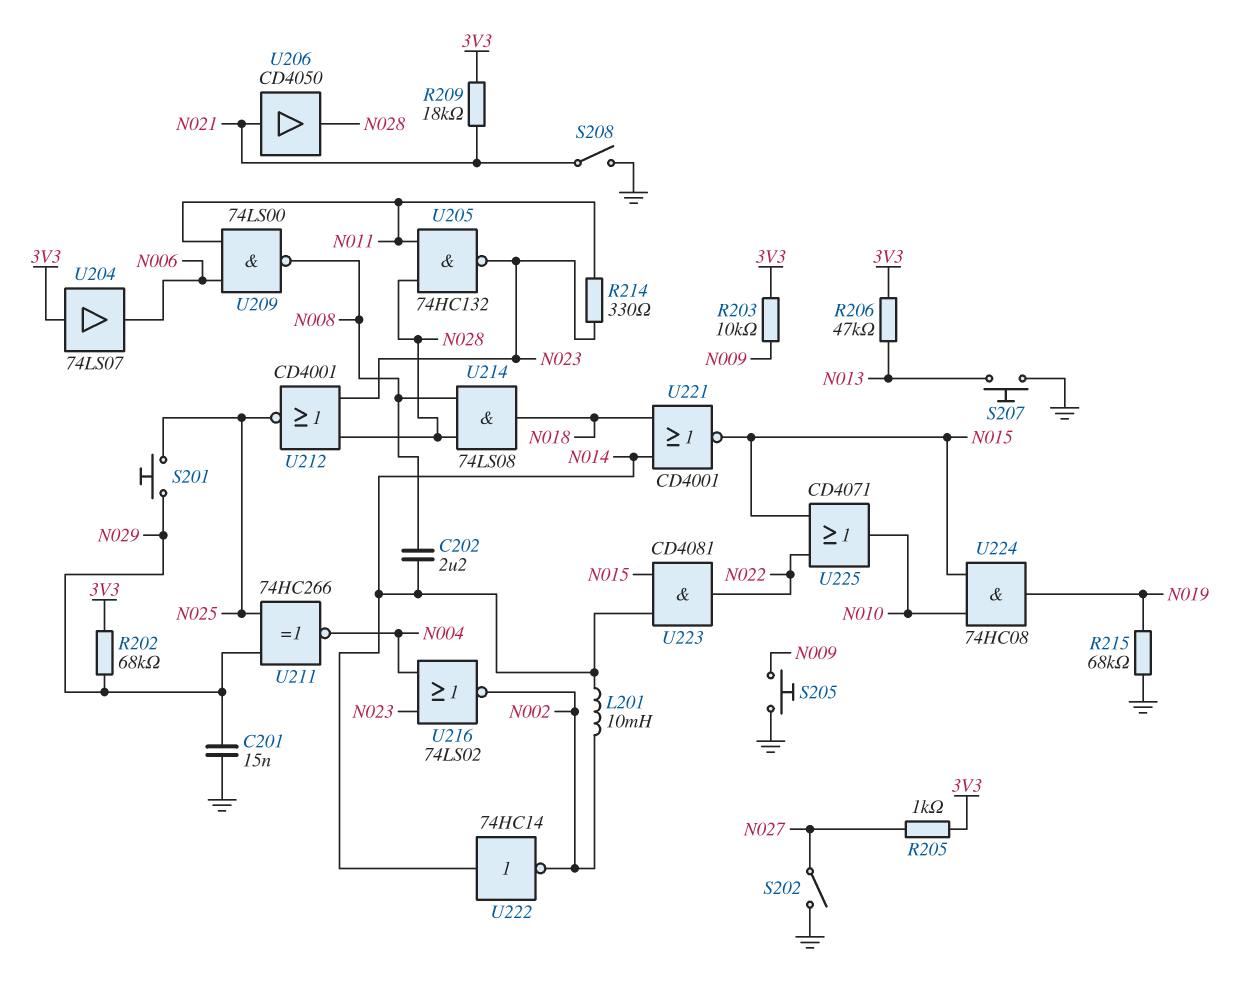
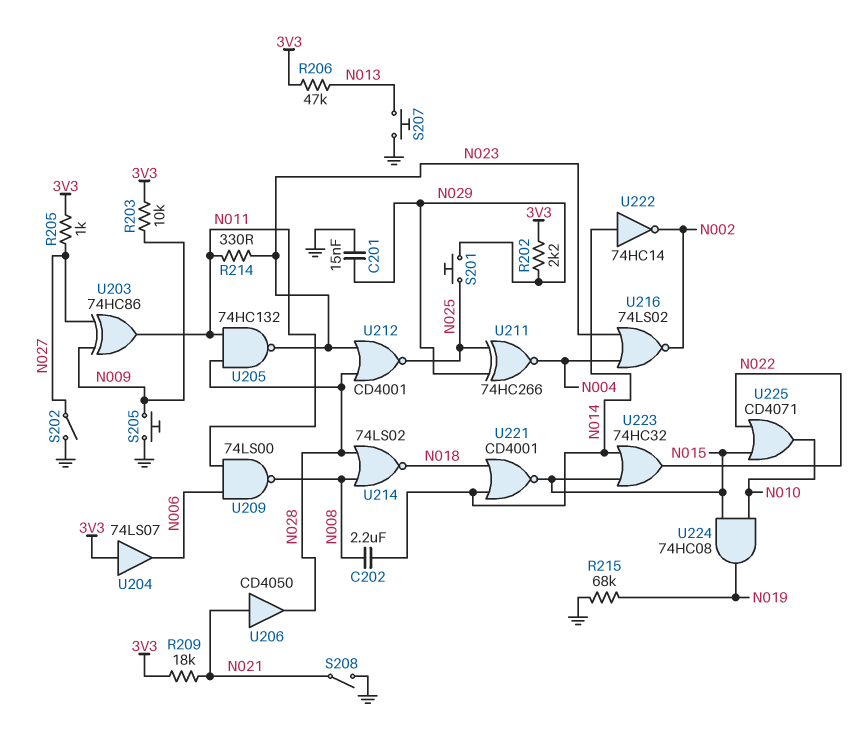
L201: 10mH (N002, N014) -> none
R202: 68k (3V3, N029) -> 2.2k (3V3, N029)
U203: none -> XOR 74HC86 (in N009, in N027, out N011)
U214: AND 74LS08 (in N008, in N028, out N018) -> NOR 74LS02 (in N008, in N028, out N018)
U223: AND CD4081 (in N014, in N015, out N022) -> OR 74HC32 (in N014, in N015, out N022)

